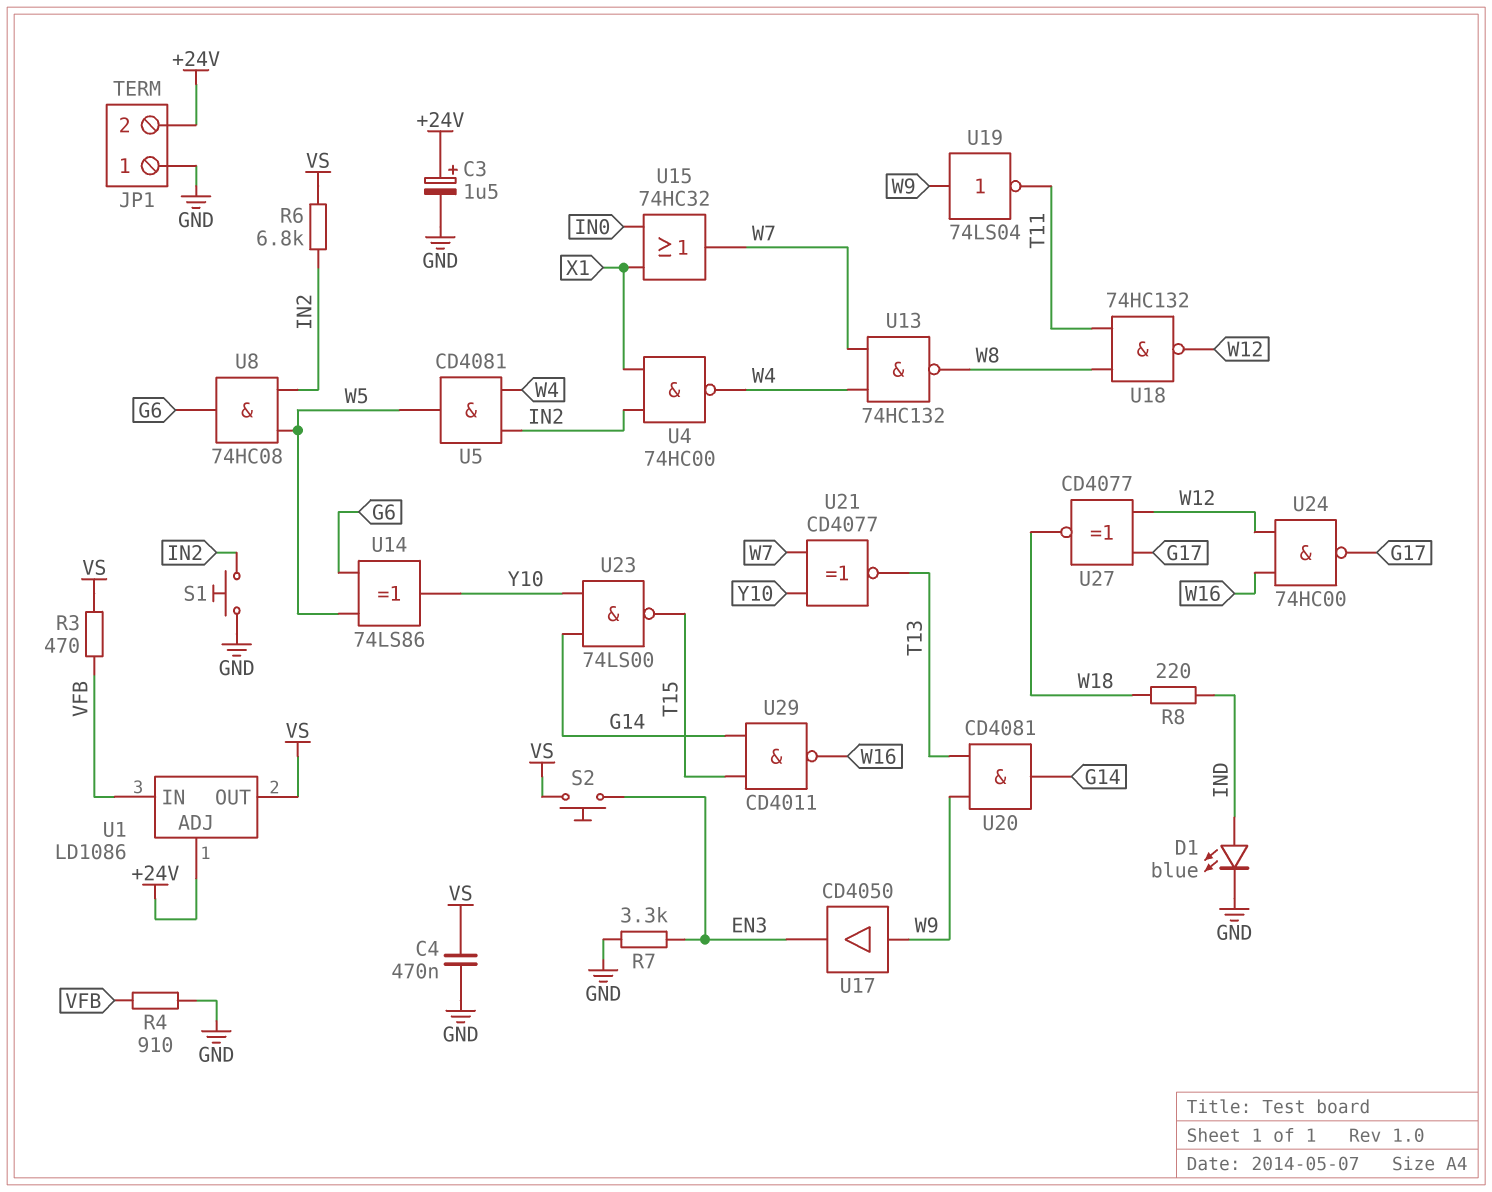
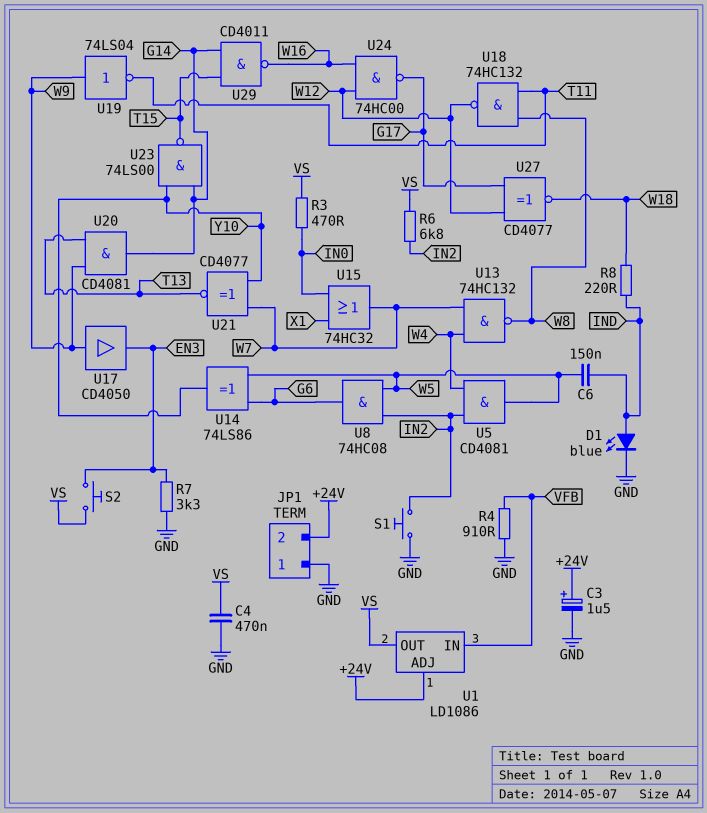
C6: none -> 150nF (IND, W5)
R3: 470 (VFB, VS) -> 470 (IN0, VS)
U4: NAND 74HC00 (in IN2, in X1, out W4) -> none

